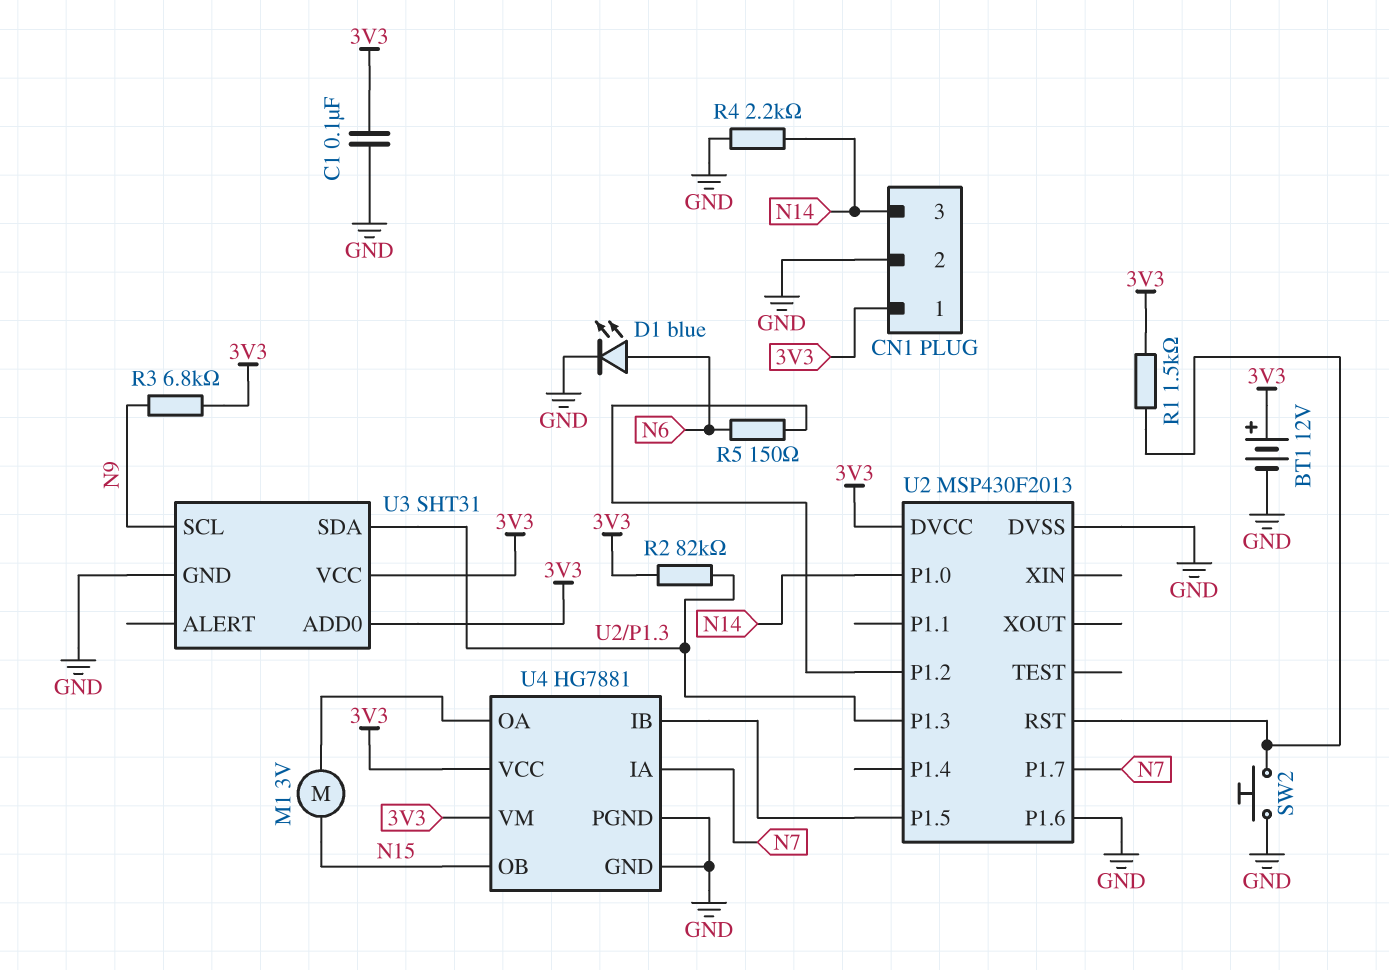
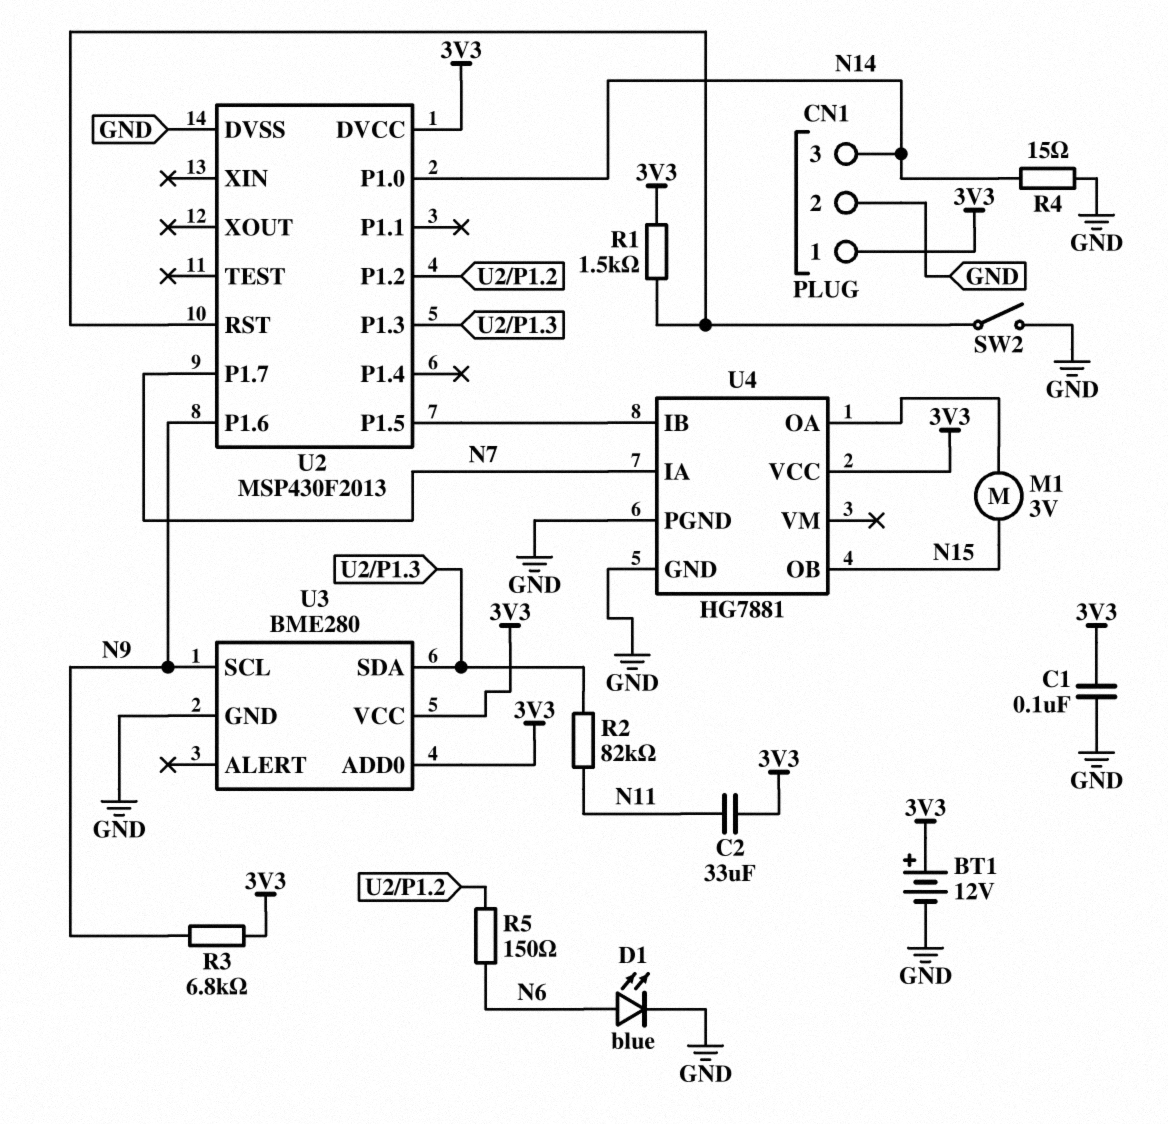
C2: none -> 33uF (3V3, N11)
R2: 82k (3V3, U2/P1.3) -> 82k (N11, U2/P1.3)
R4: 2.2k (GND, N14) -> 15 (GND, N14)
SW2: button (GND, U2/RST) -> switch (GND, U2/RST)
U2 pin P1.6: GND -> N9
U3: SHT31 -> BME280
U4 pin VM: 3V3 -> none

